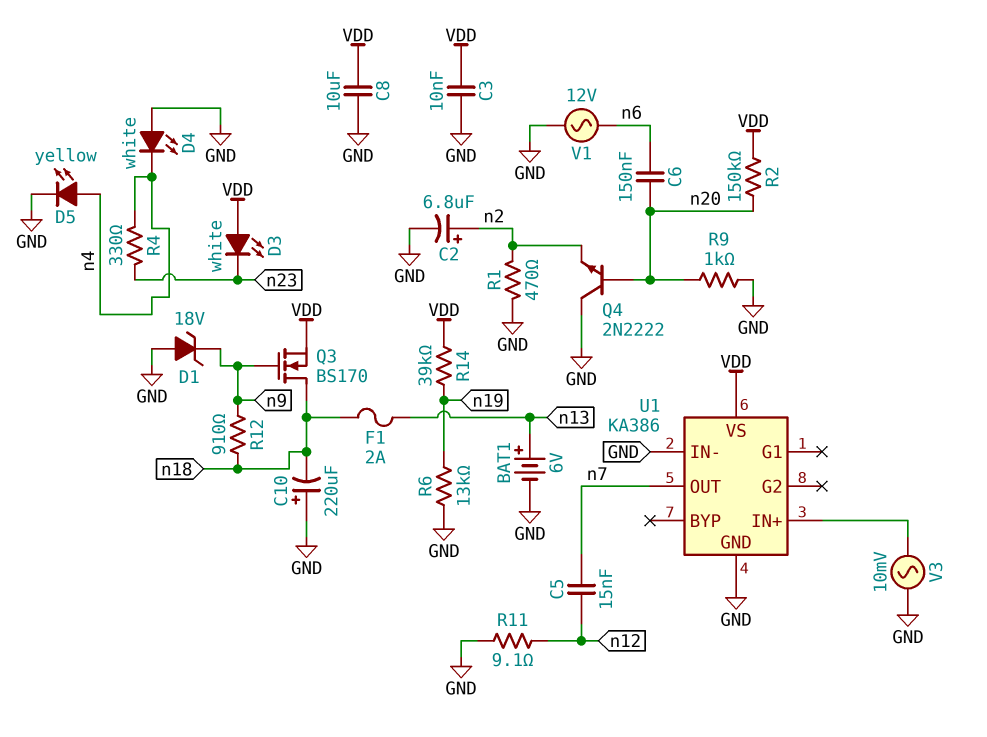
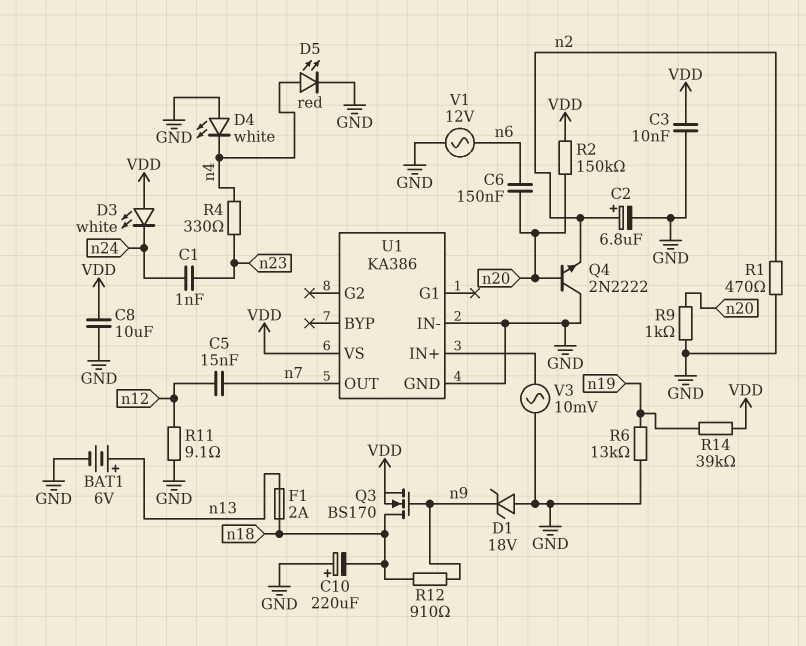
C1: none -> 1nF (n23, n24)
D3: LED white (A VDD, K n23) -> LED white (A VDD, K n24)
D5: LED yellow (A n4, K GND) -> LED red (A n4, K GND)

